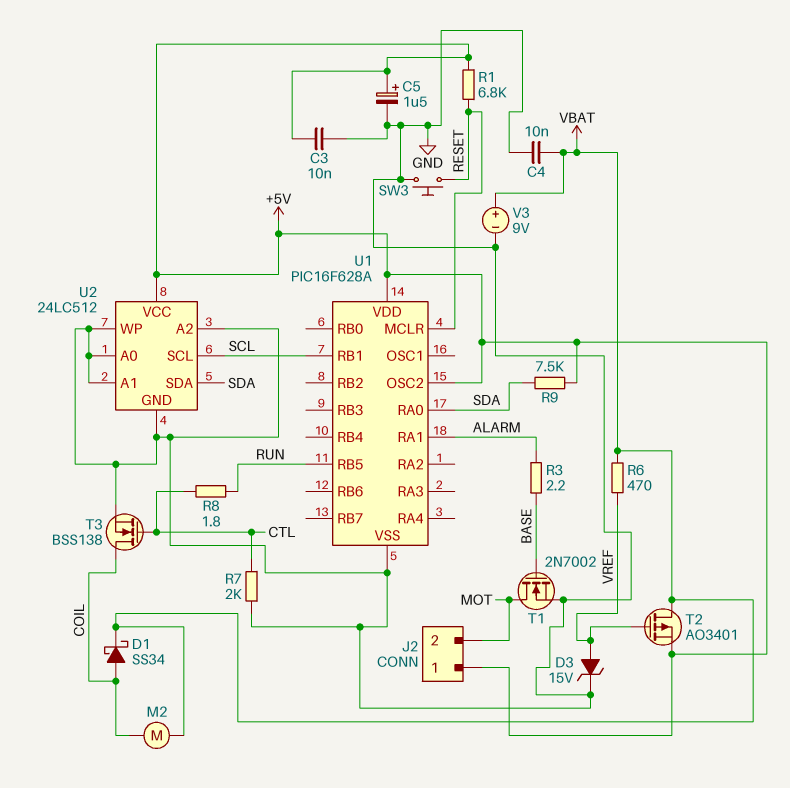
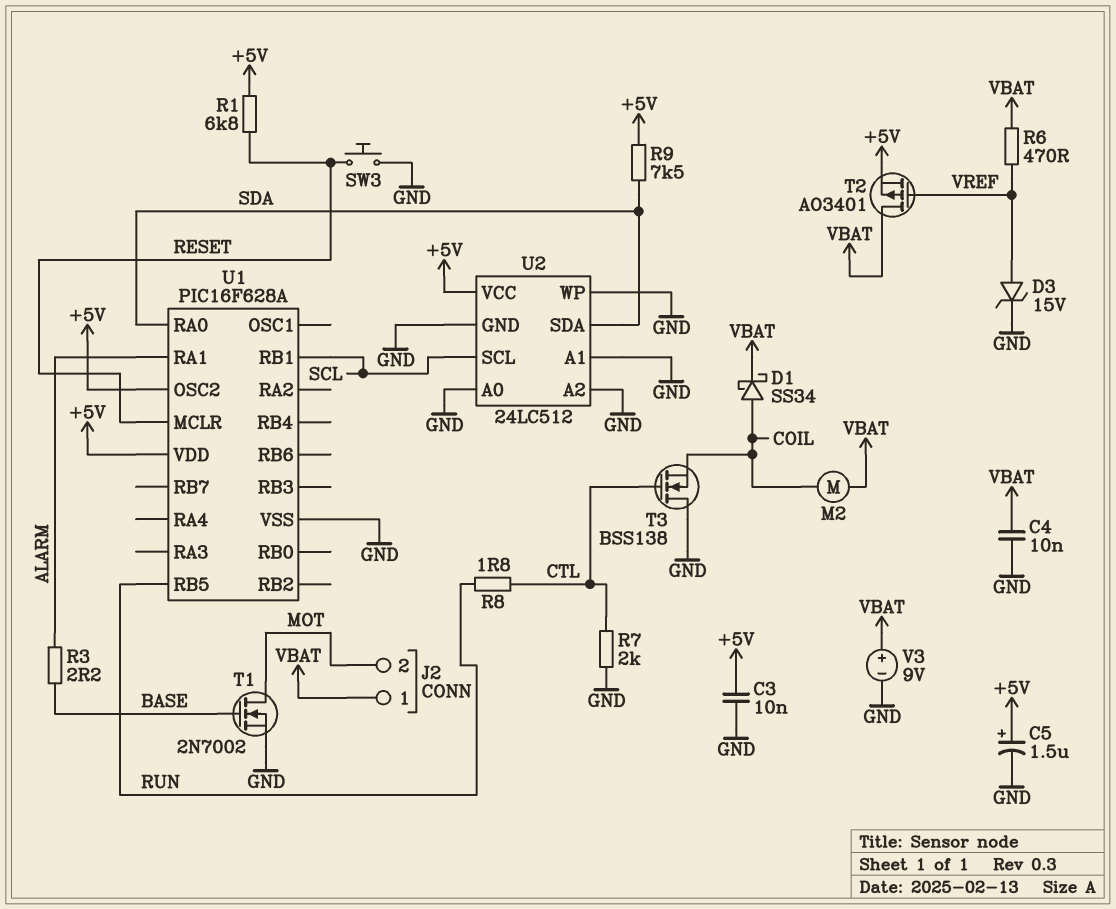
J2 pin 1: +5V -> VBAT
T3: NMOS BSS138 (G CTL, D COIL, S GND) -> NMOS BSS138 (G CTL, D GND, S COIL)

